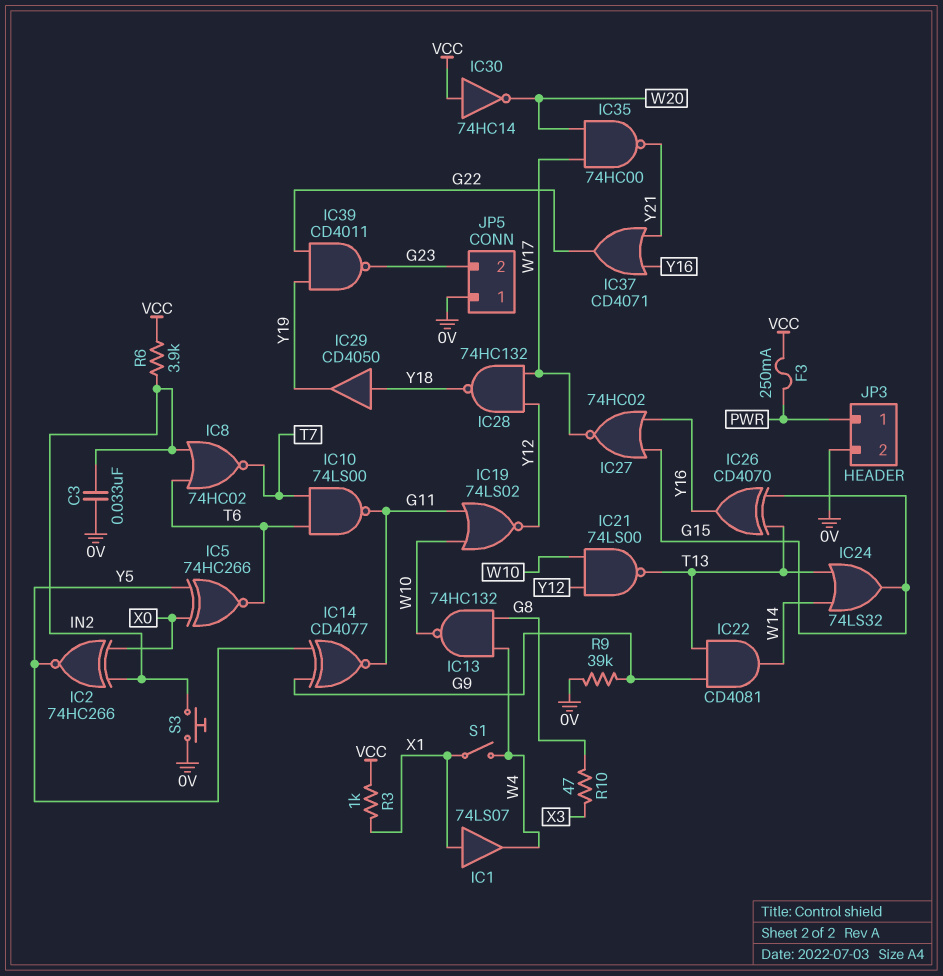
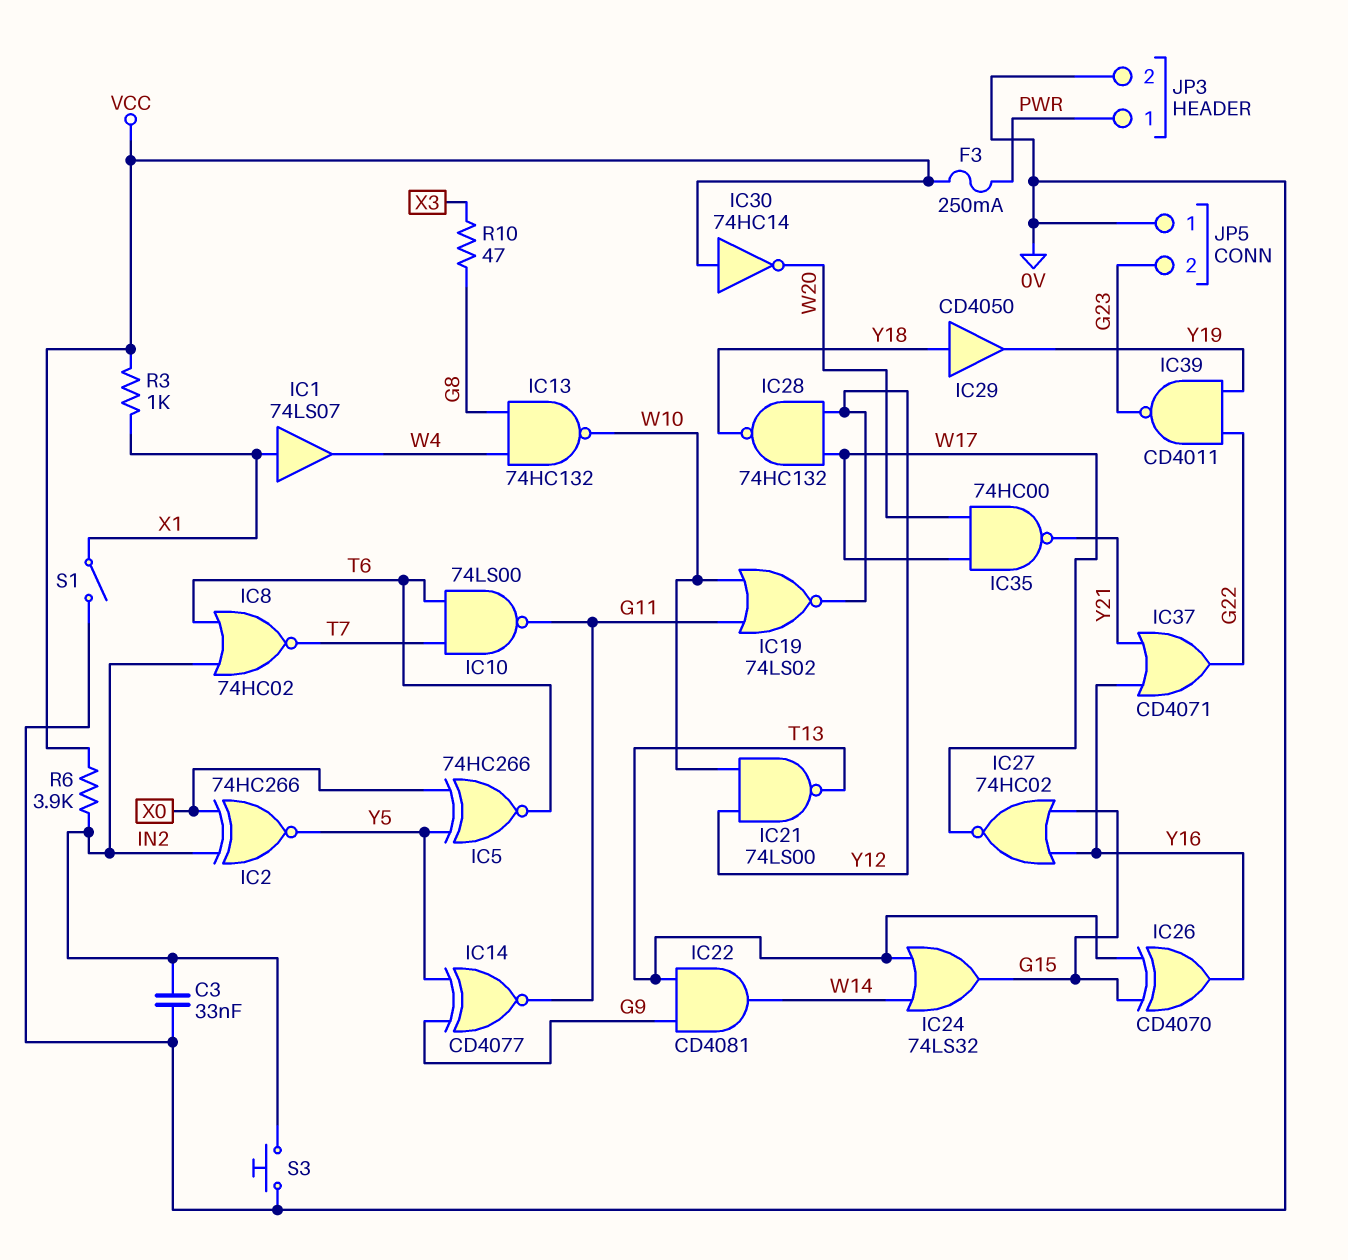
R9: 39k (0V, G9) -> none
S1: switch (W4, X1) -> switch (0V, X1)

